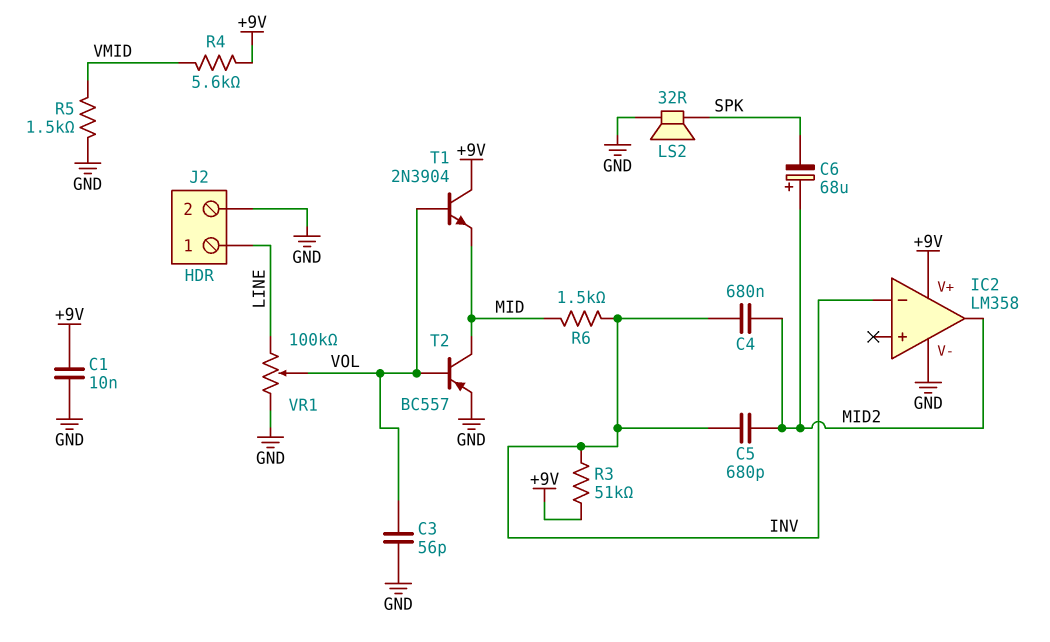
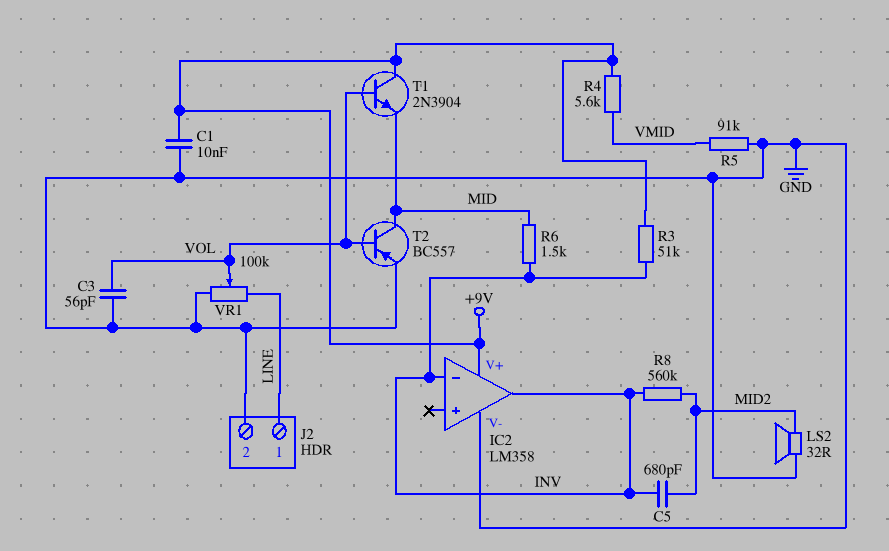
C4: 680nF (INV, MID2) -> none
C6: 68uF (plus MID2, minus SPK) -> none
IC2 pin out: MID2 -> INV
LS2: speaker 32R (GND, SPK) -> speaker 32R (GND, MID2)
R5: 1.5k (GND, VMID) -> 91k (GND, VMID)
R8: none -> 560k (INV, MID2)

